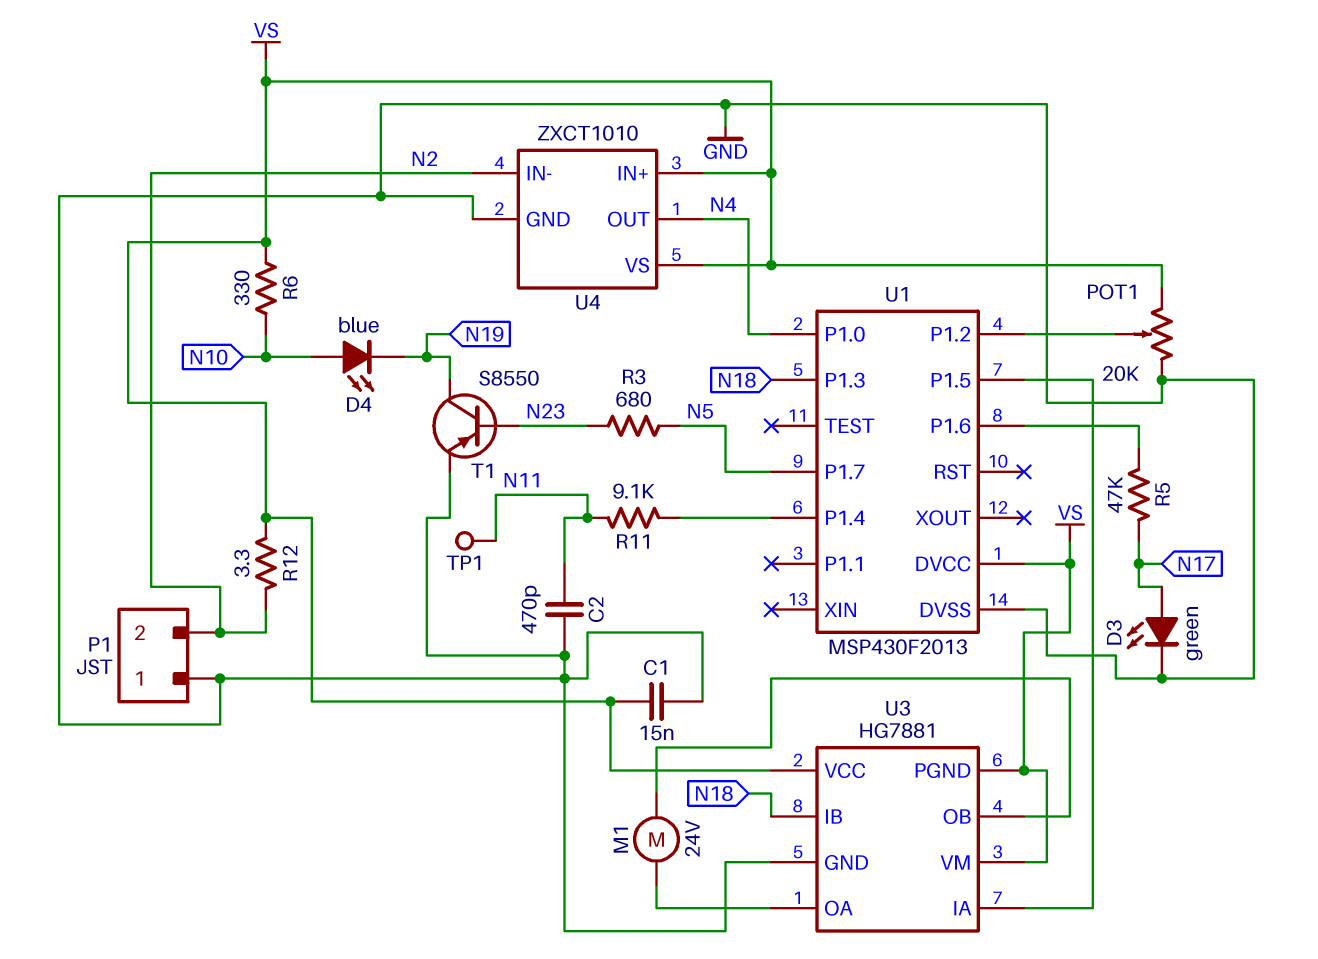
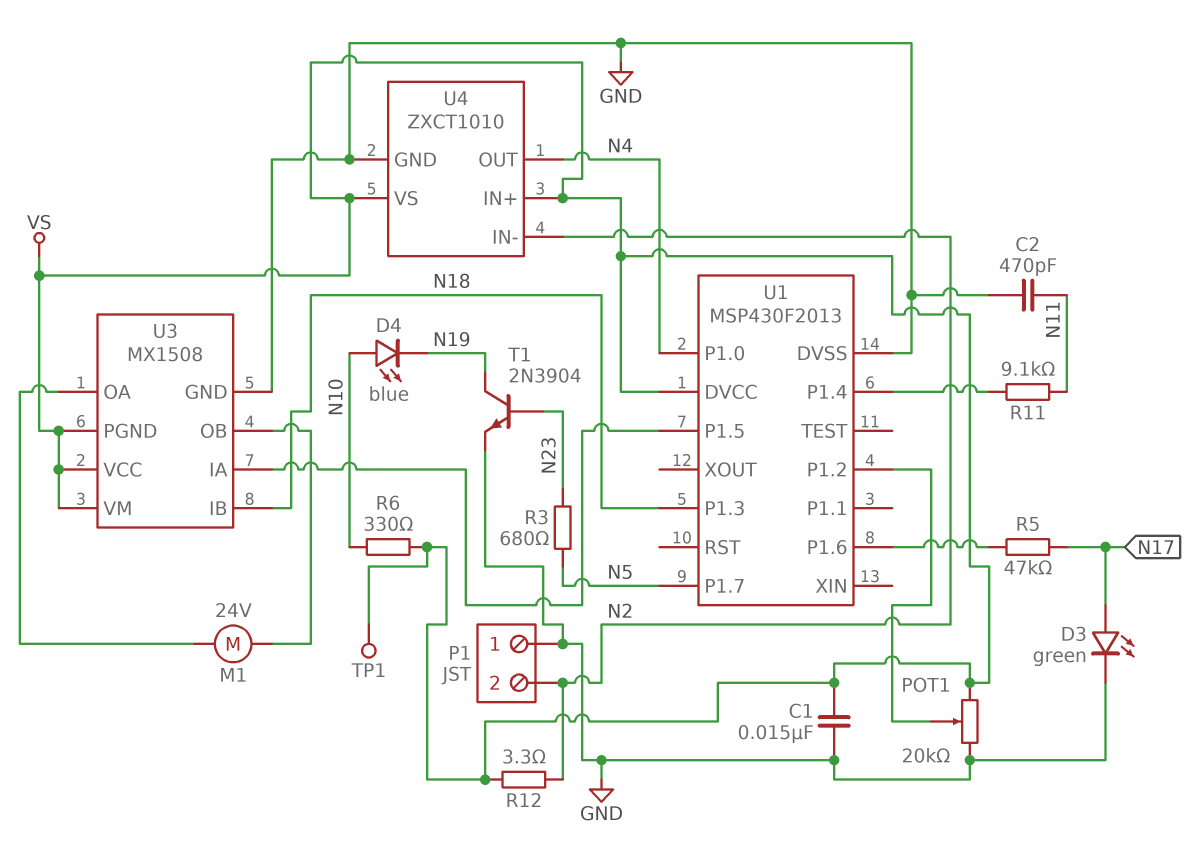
T1: PNP S8550 (B N23, C N19, E GND) -> NPN 2N3904 (B N23, C N19, E GND)
TP1: test point (N11) -> test point (VS)
U3: HG7881 -> MX1508

